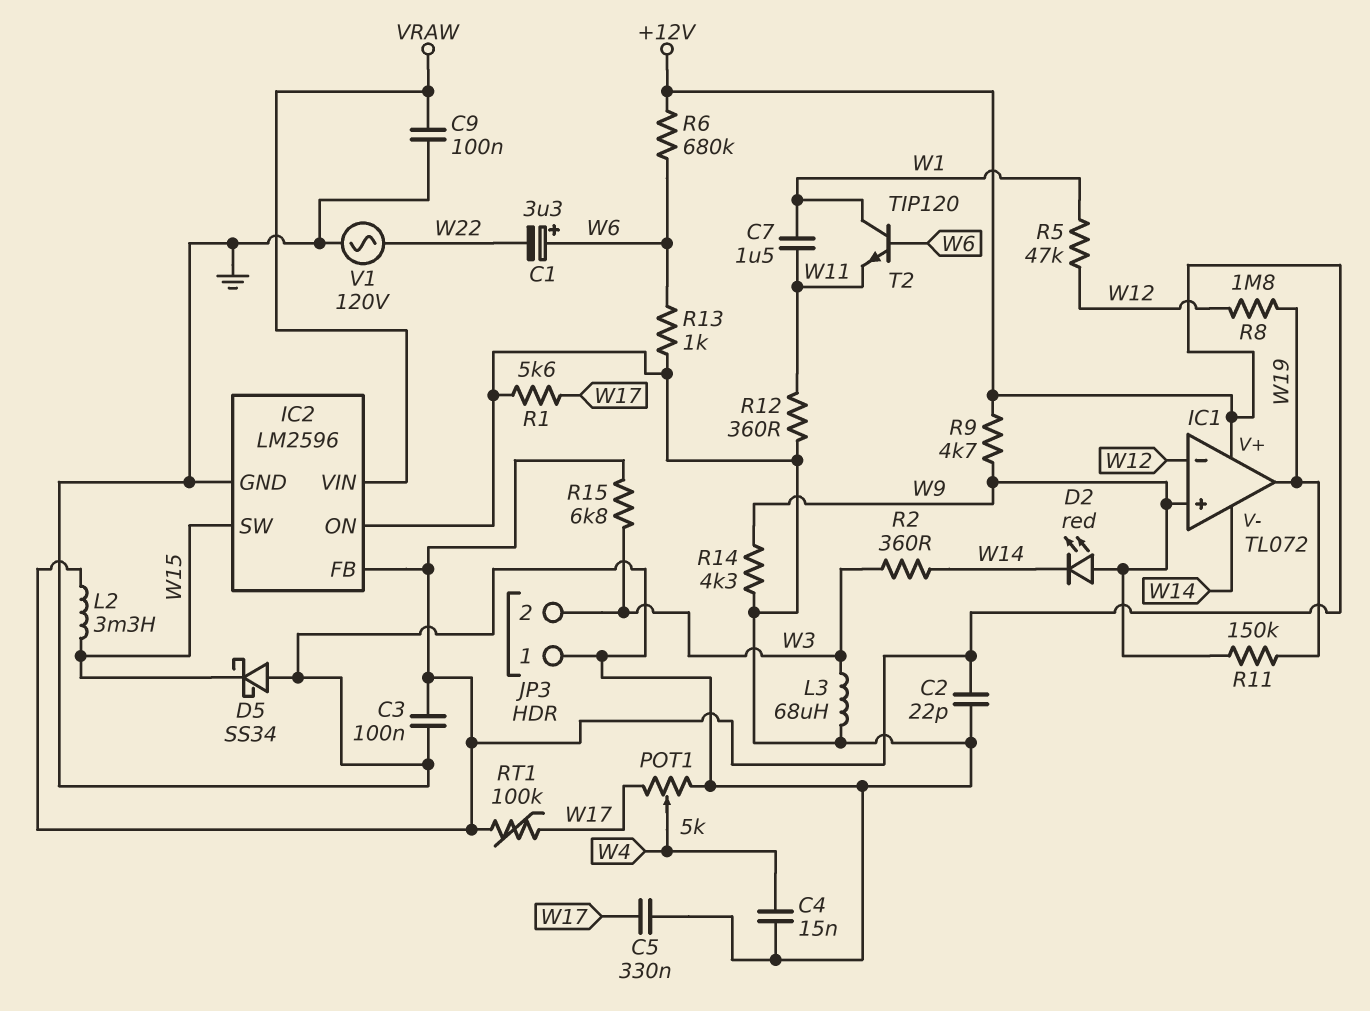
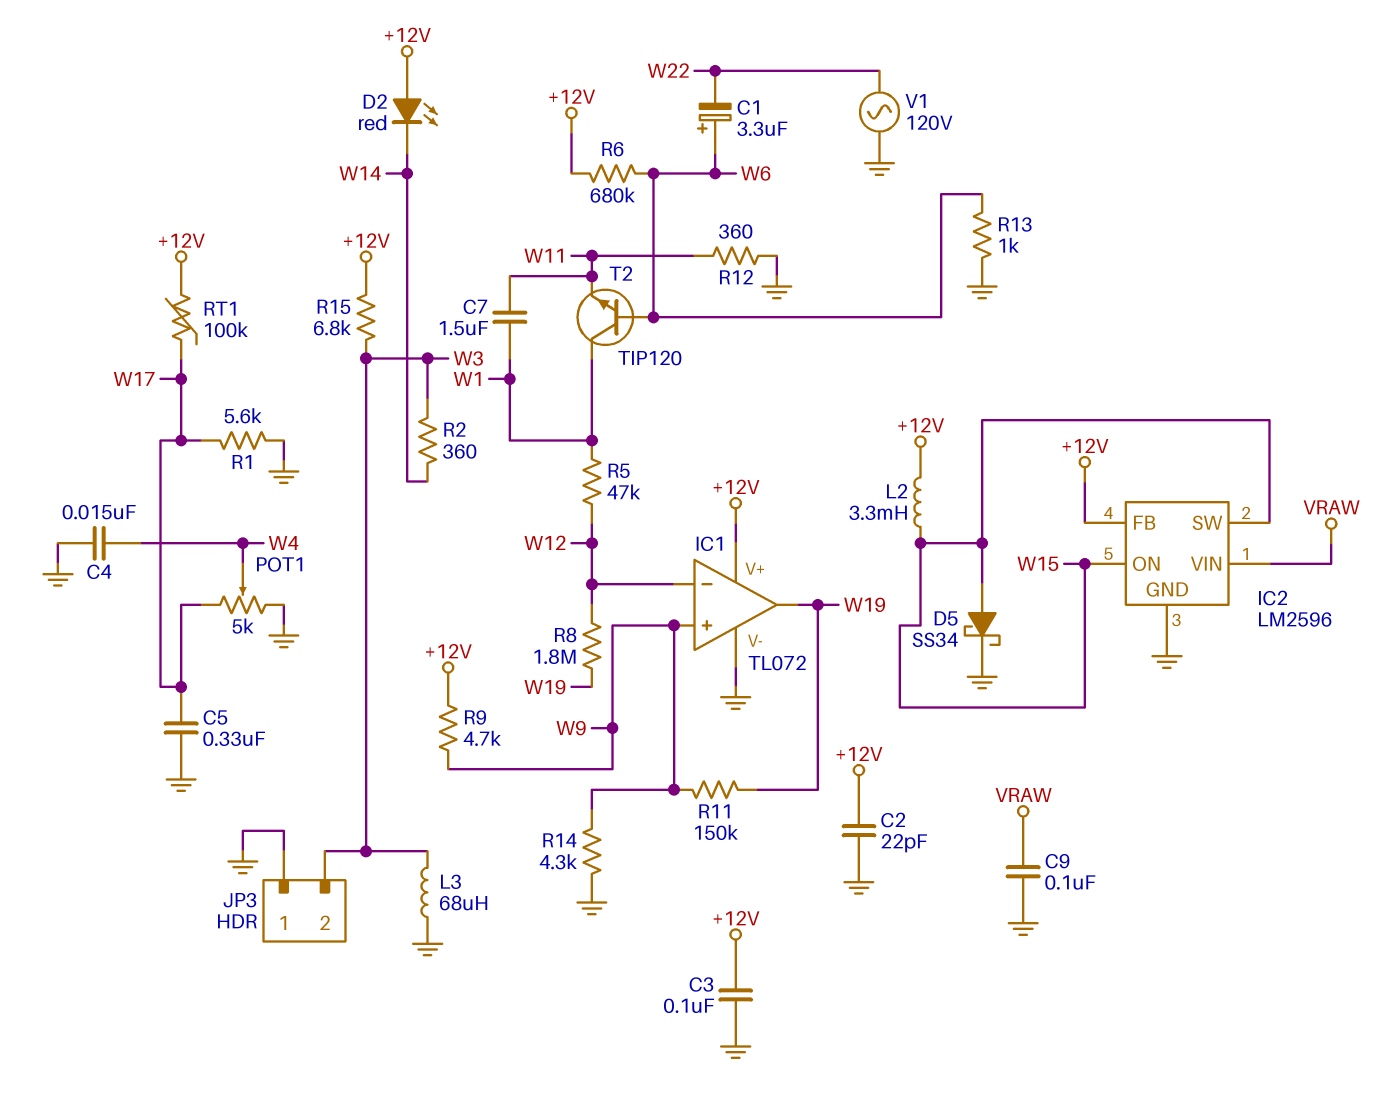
D2: LED red (A W9, K W14) -> LED red (A +12V, K W14)
D5: schottky SS34 (A GND, K W15) -> schottky SS34 (A W15, K GND)
IC1 pin V-: W14 -> GND
IC2 pin ON: GND -> W15

